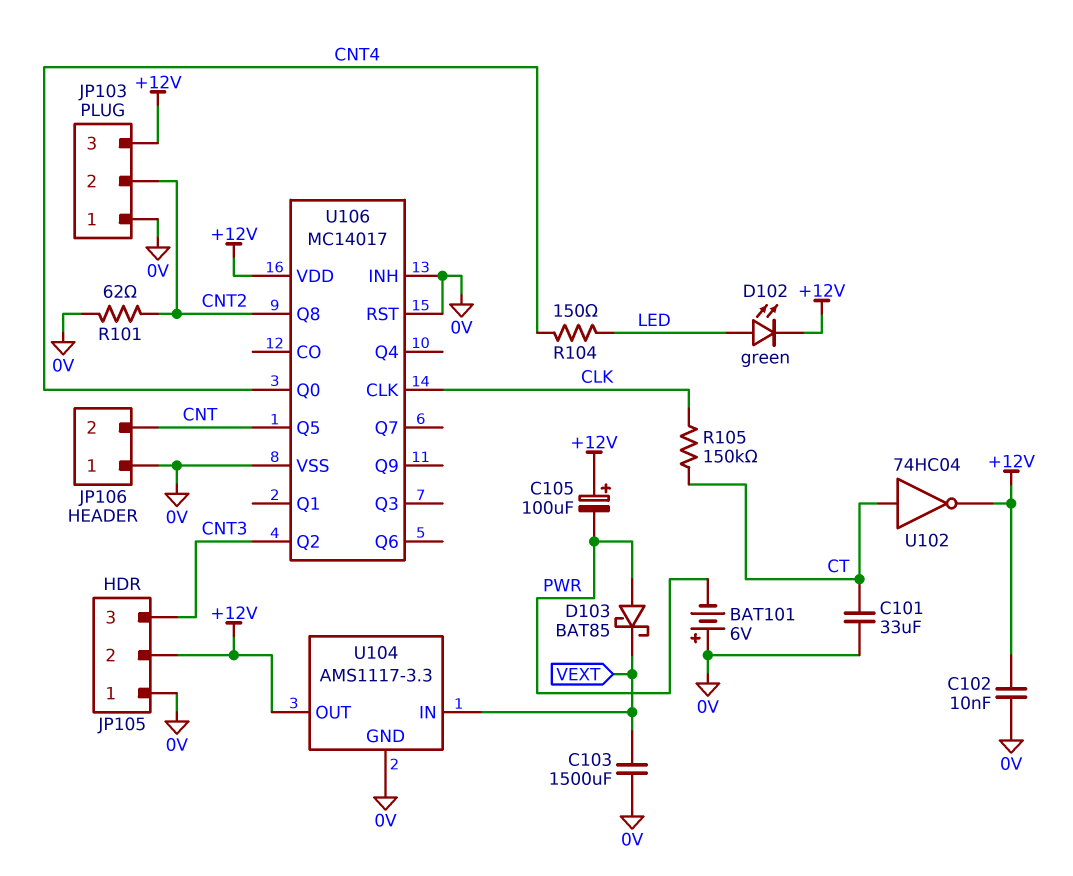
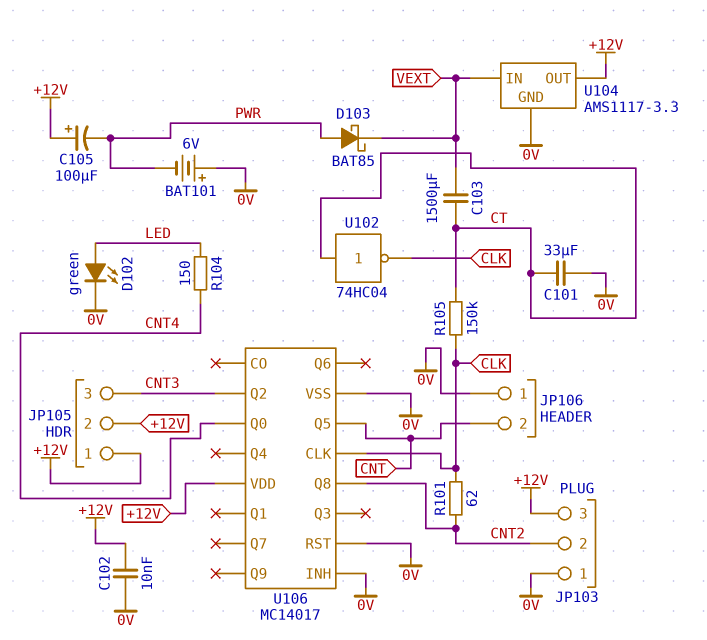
C103: 1500uF (0V, VEXT) -> 1500uF (CT, VEXT)
D102: LED green (A LED, K +12V) -> LED green (A LED, K 0V)
JP105 pin 1: 0V -> +12V
R101: 62 (0V, CNT2) -> 62 (CLK, CNT2)
U102: NOT 74HC04 (in CT, out +12V) -> NOT 74HC04 (in CT, out CLK)

